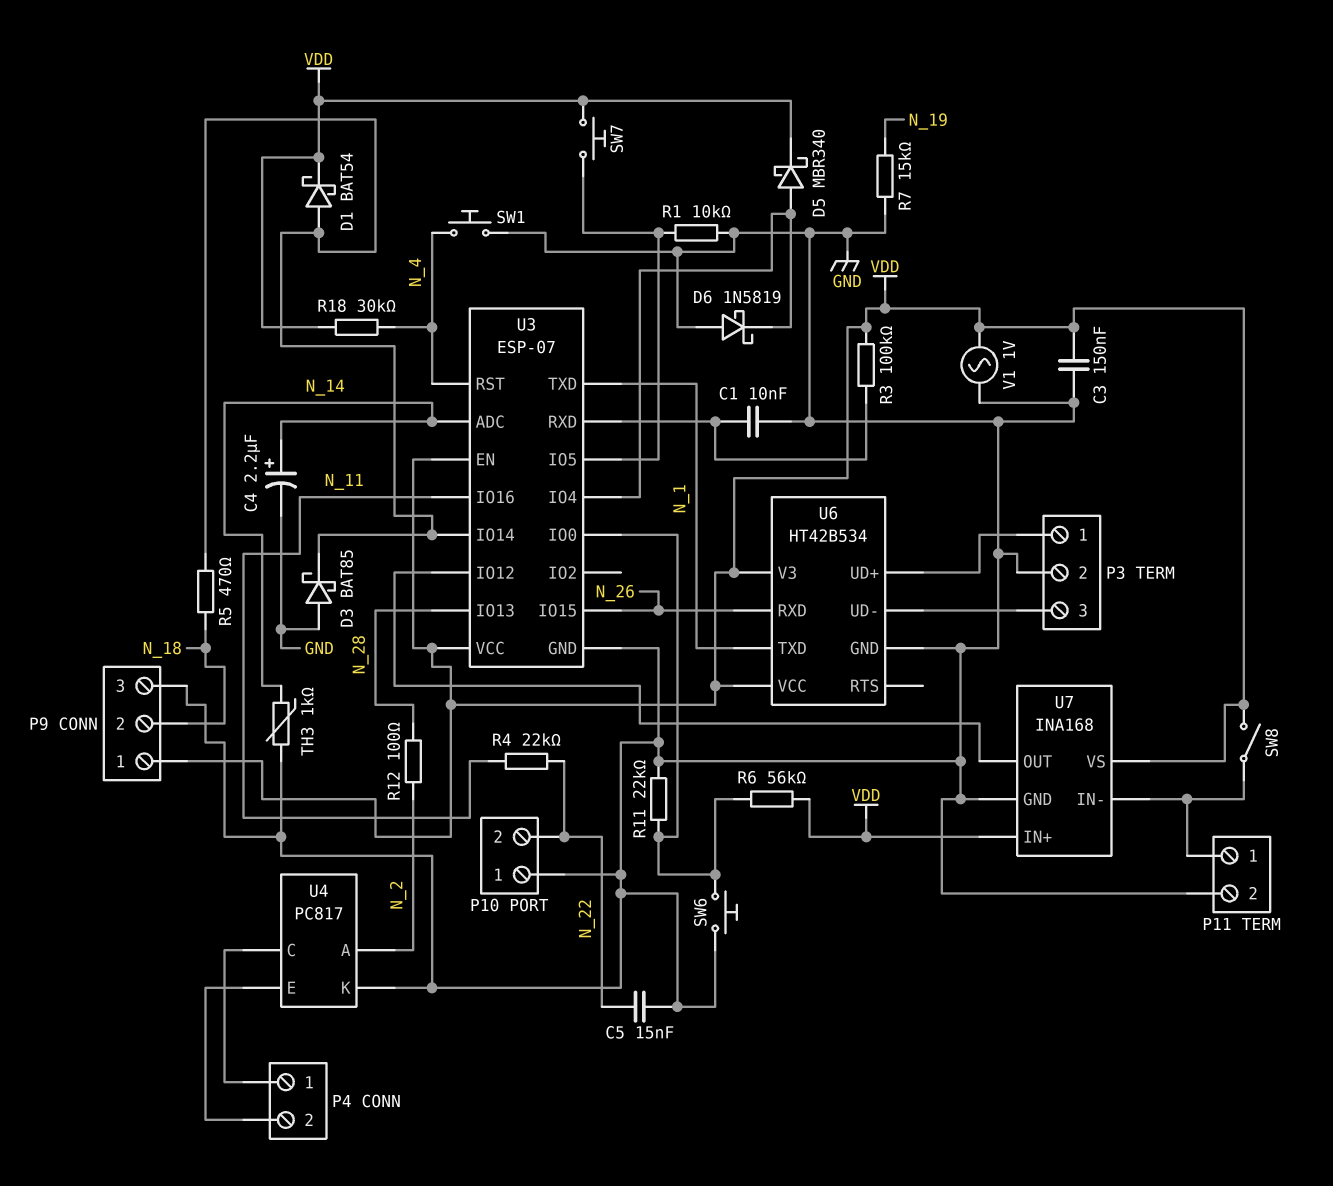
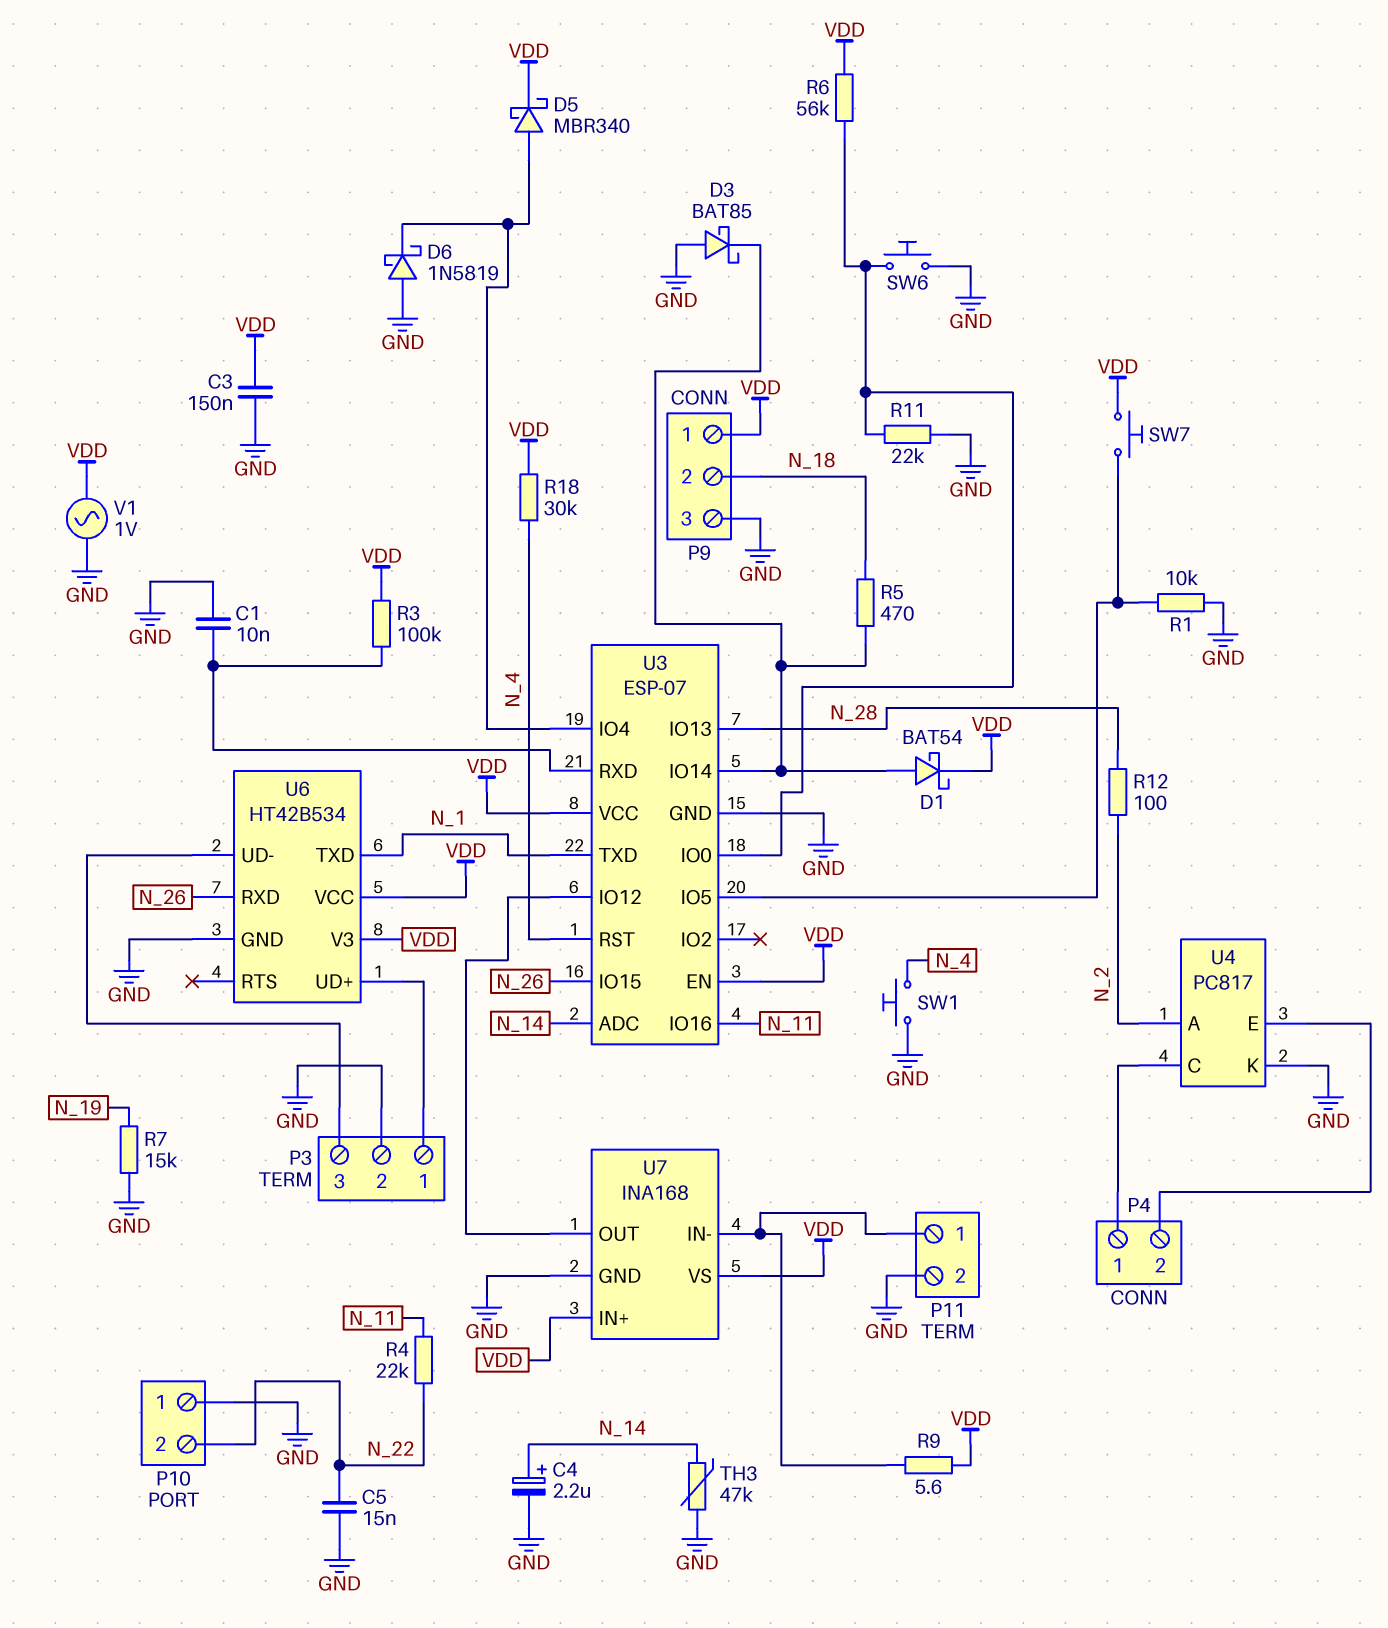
R9: none -> 5.6 (P11/1, VDD)
SW8: switch (P11/1, VDD) -> none
TH3: 1k (GND, N_14) -> 47k (GND, N_14)

